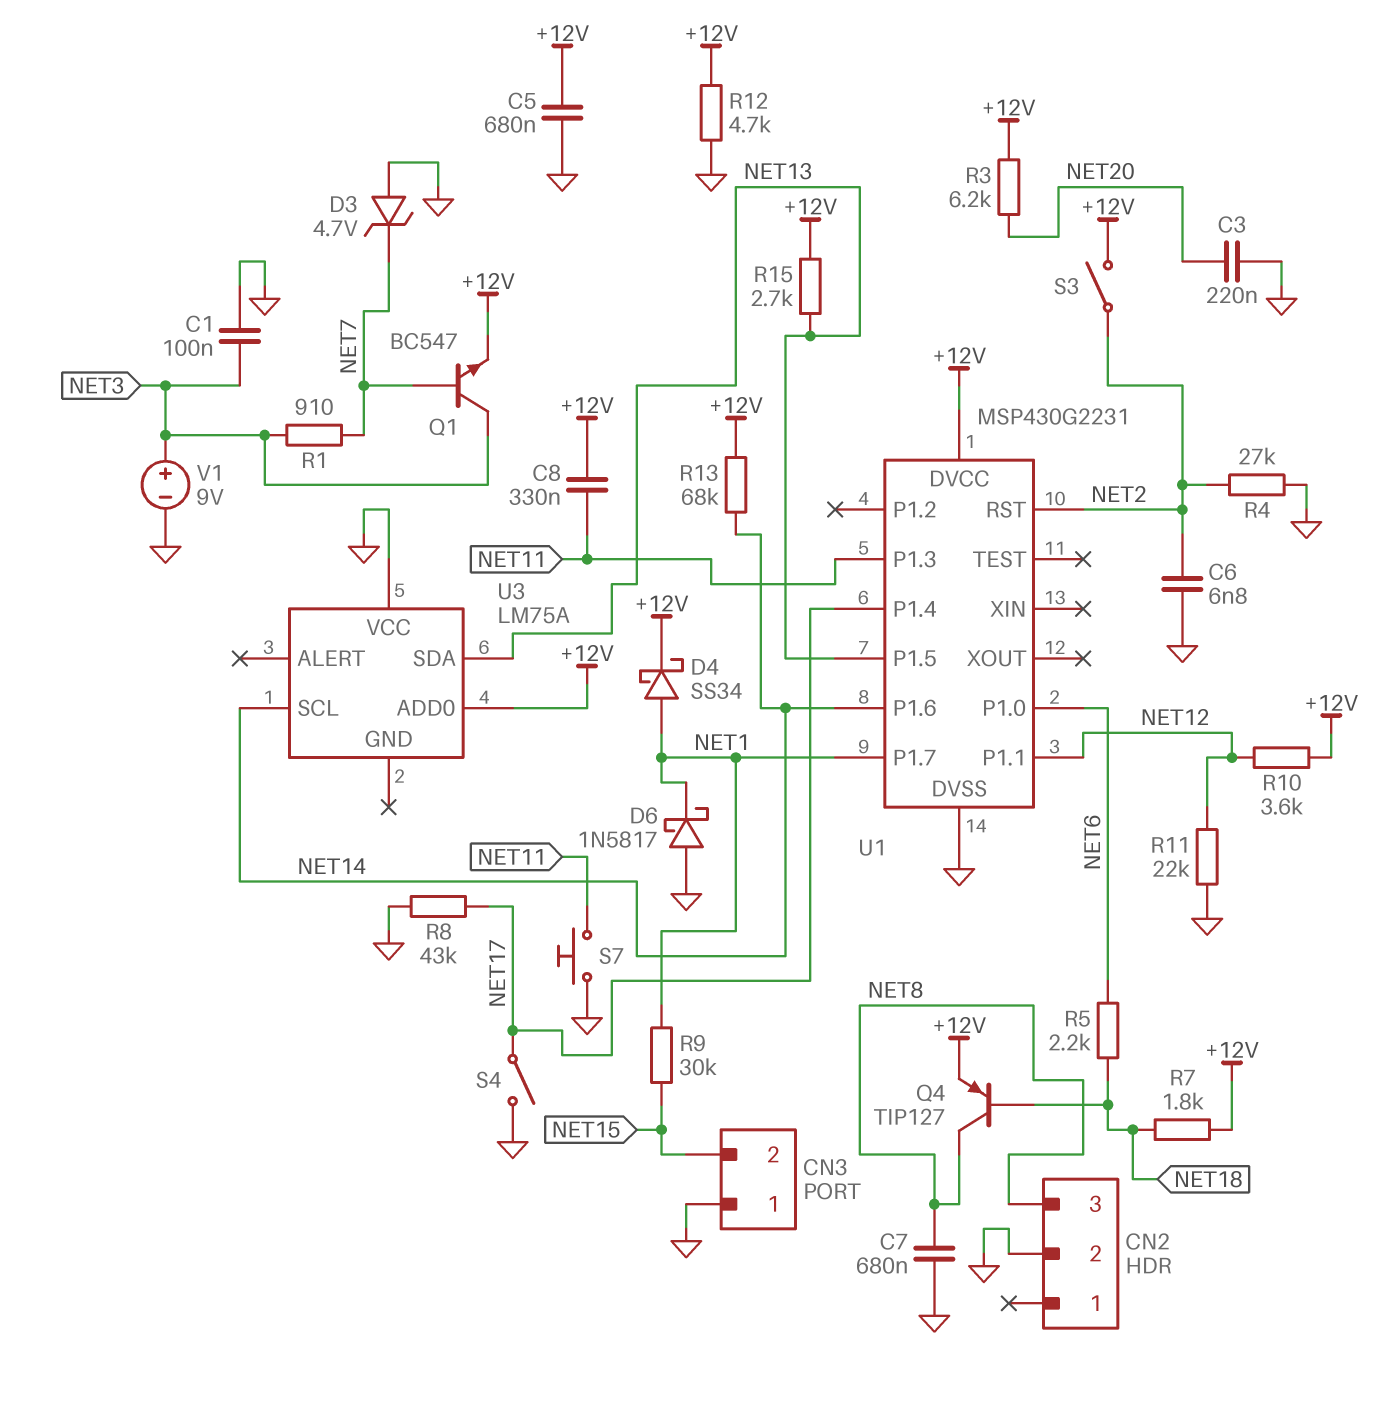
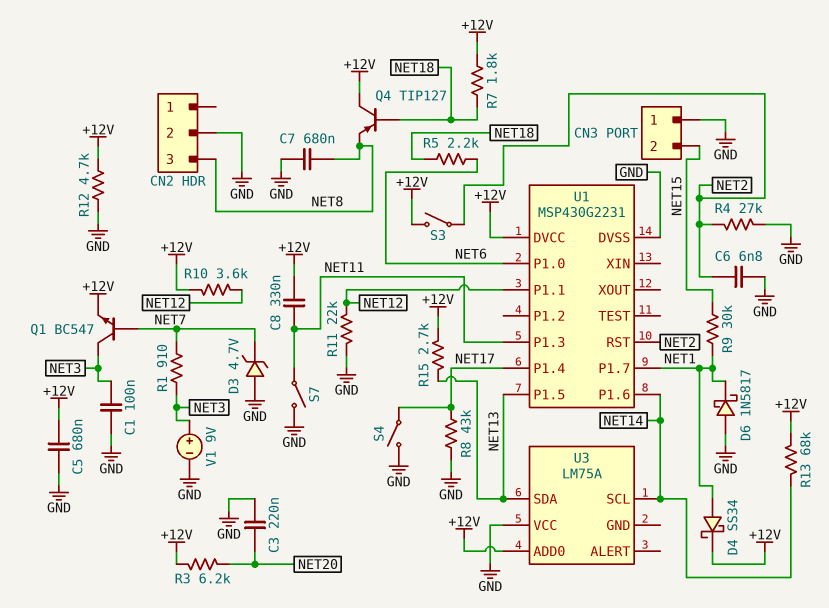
Q4: PNP TIP127 (B NET18, C NET8, E +12V) -> PNP TIP127 (B NET18, C +12V, E NET8)
S7: button (GND, NET11) -> switch (GND, NET11)

